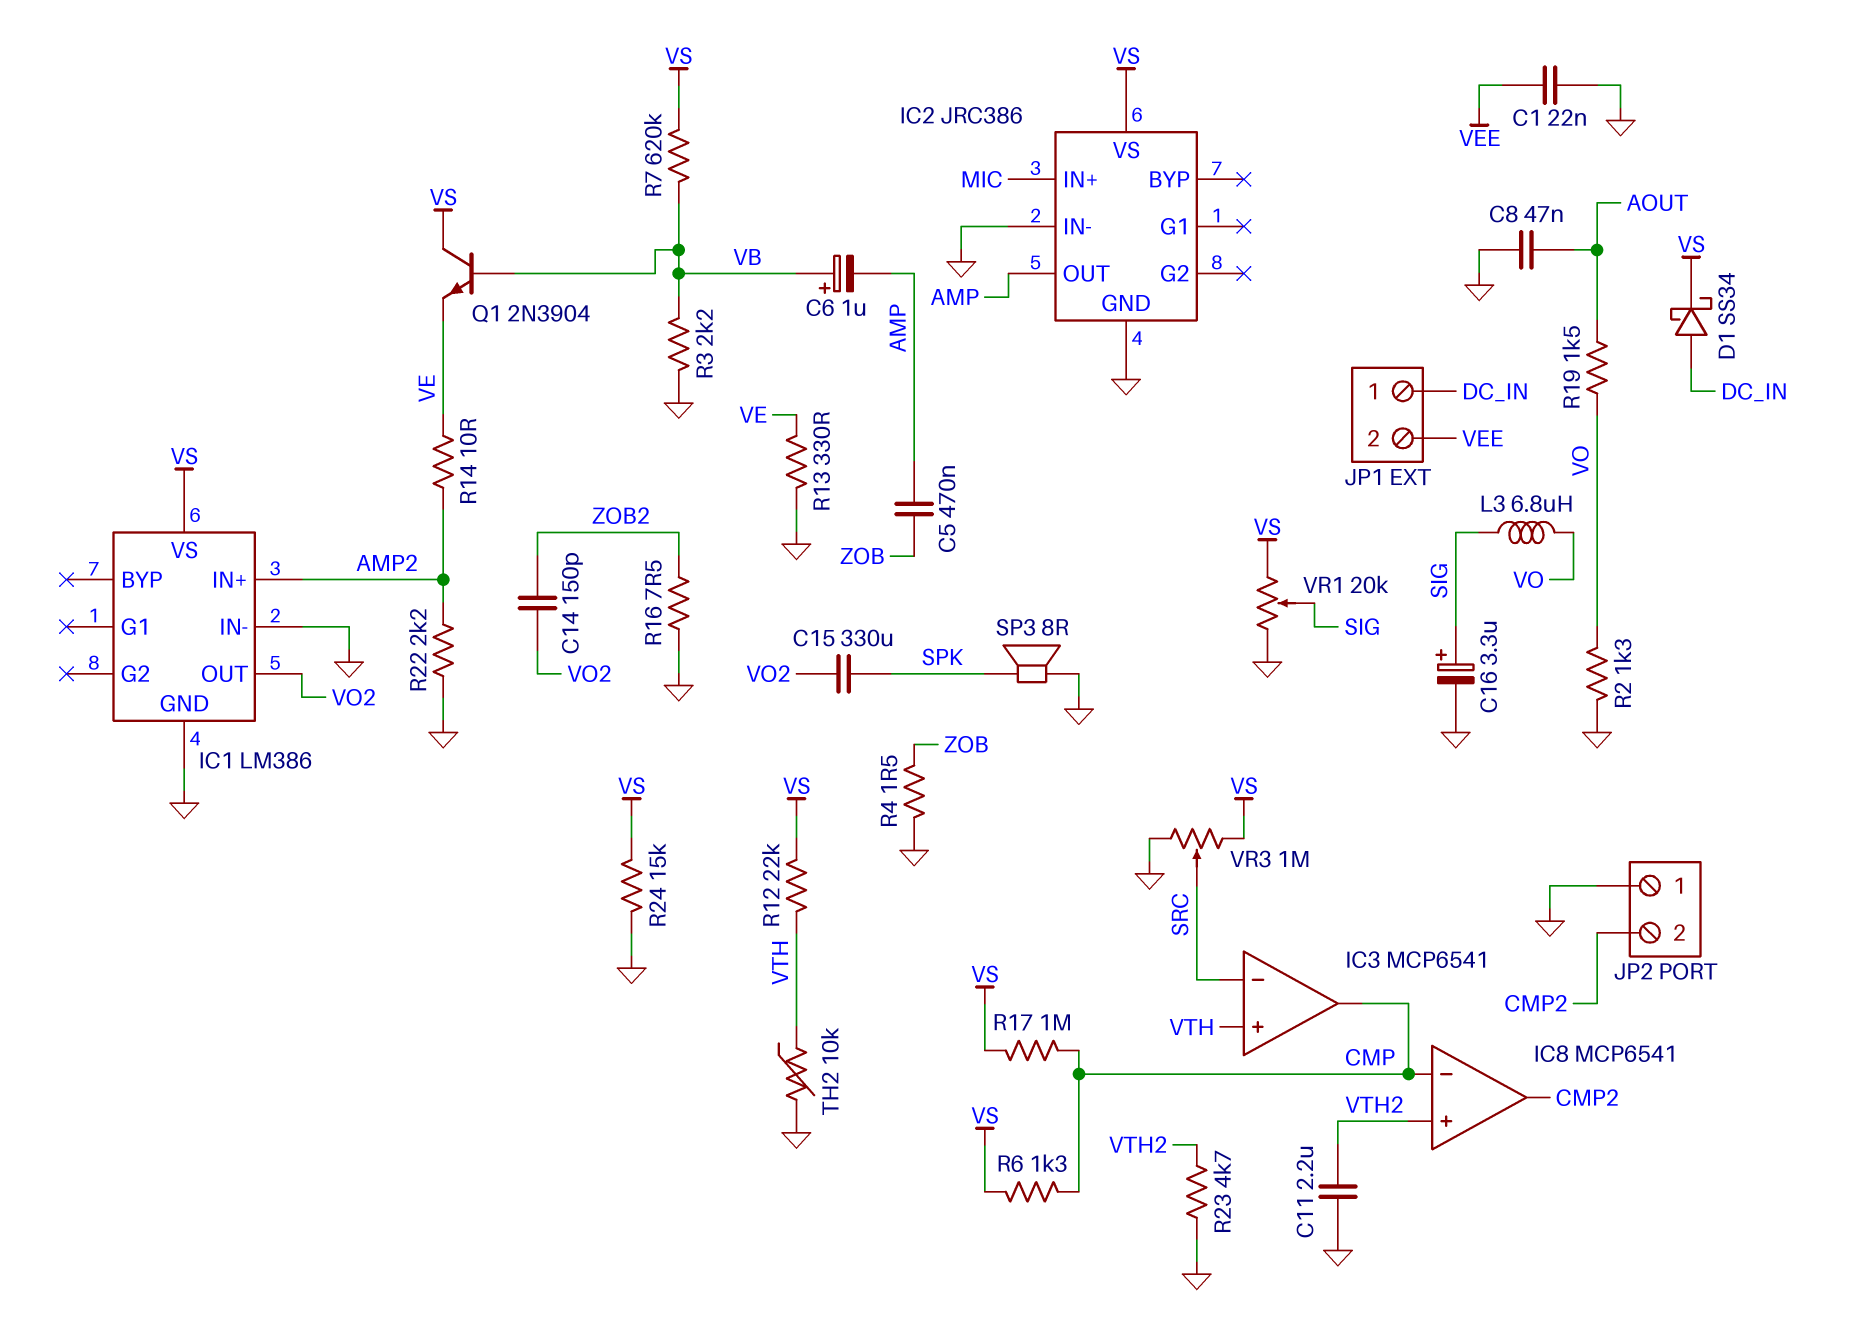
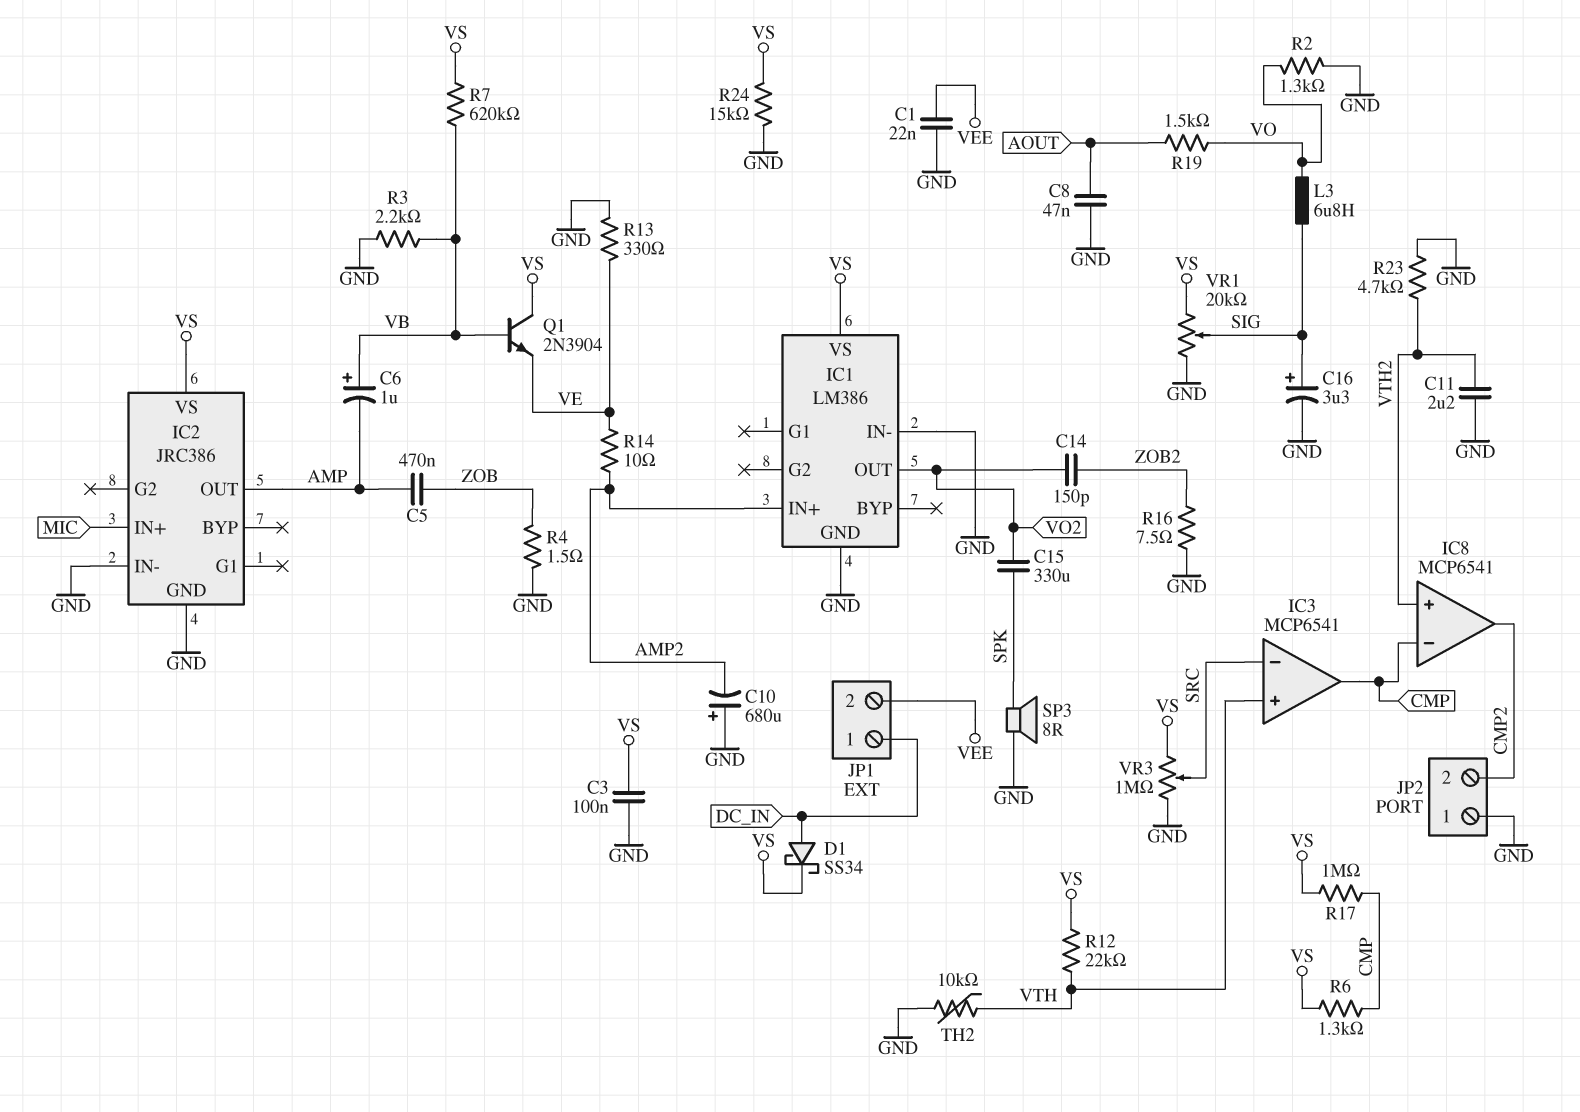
C3: none -> 100nF (GND, VS)
C10: none -> 680uF (plus GND, minus AMP2)
R22: 2.2k (AMP2, GND) -> none

